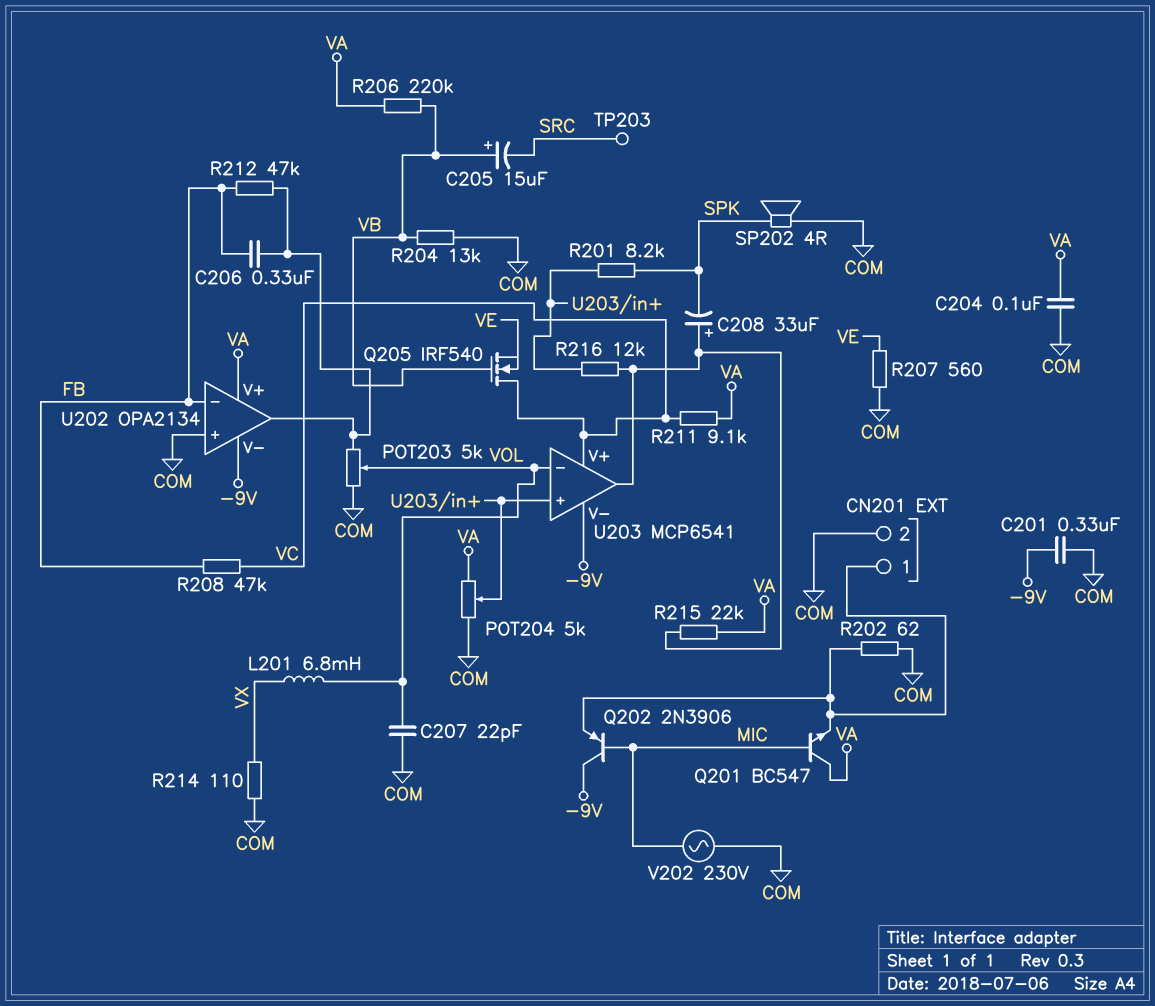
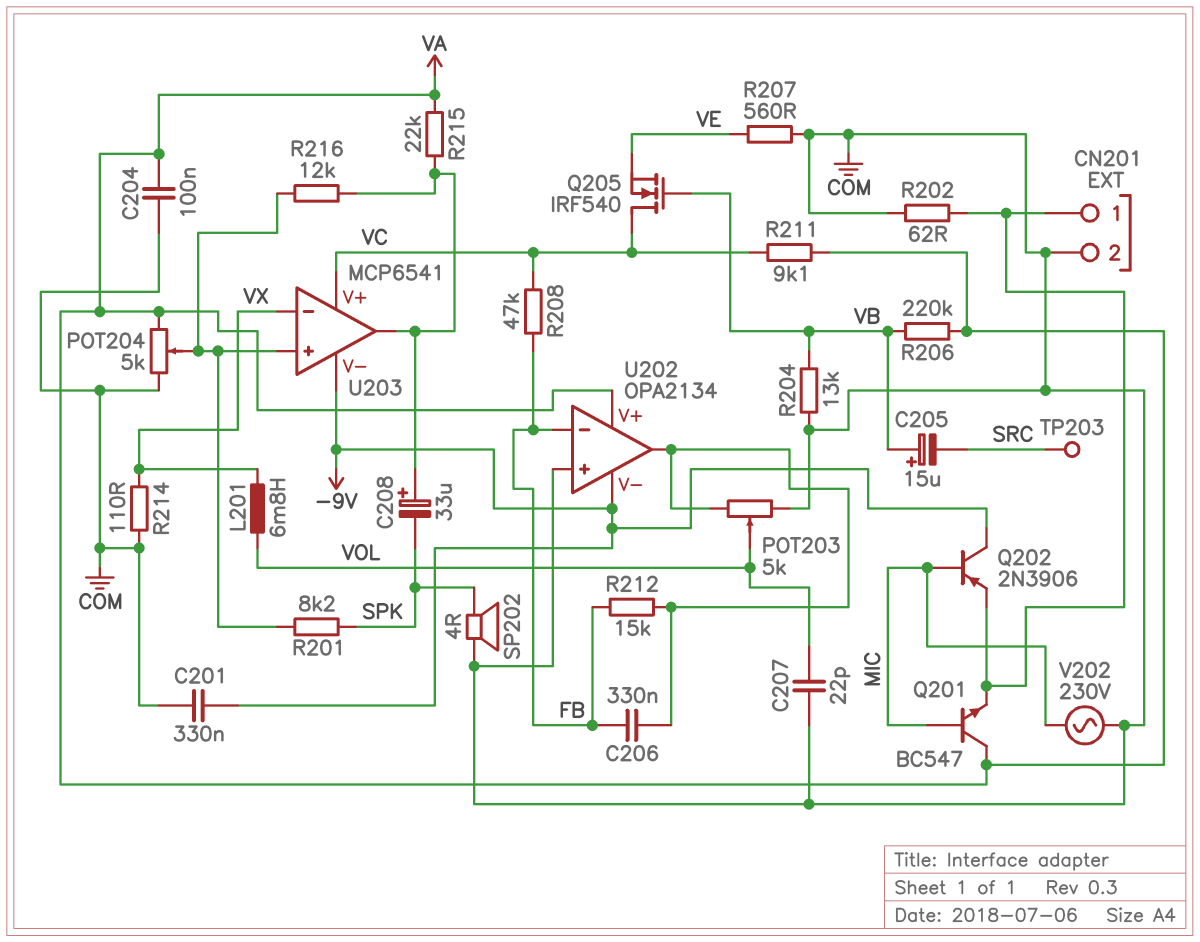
R212: 47k (FB, U202/out) -> 15k (FB, U202/out)
U203 pin in-: VOL -> VX

